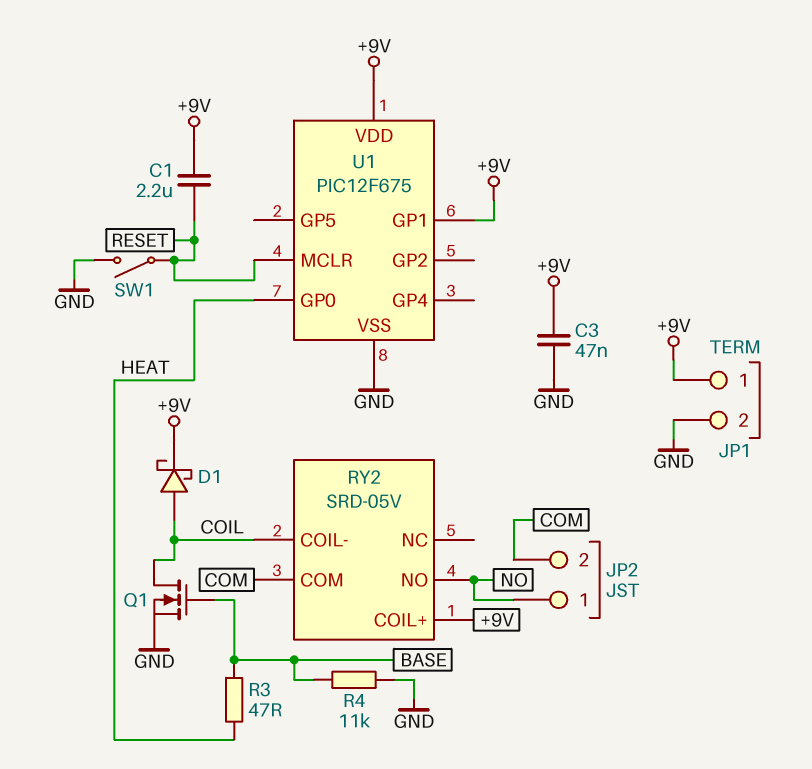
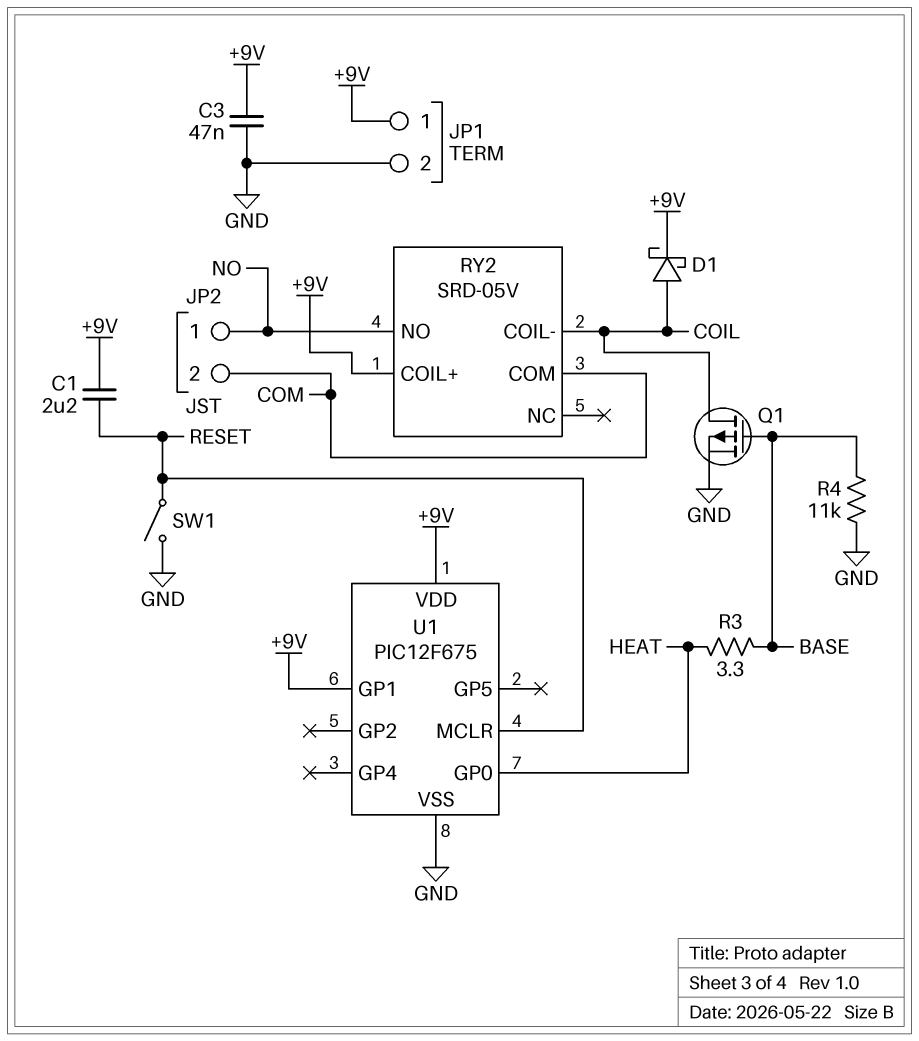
Q1: NMOS (G BASE, D COIL, S GND) -> PMOS (G BASE, D COIL, S GND)
R3: 47 (BASE, HEAT) -> 3.3 (BASE, HEAT)

